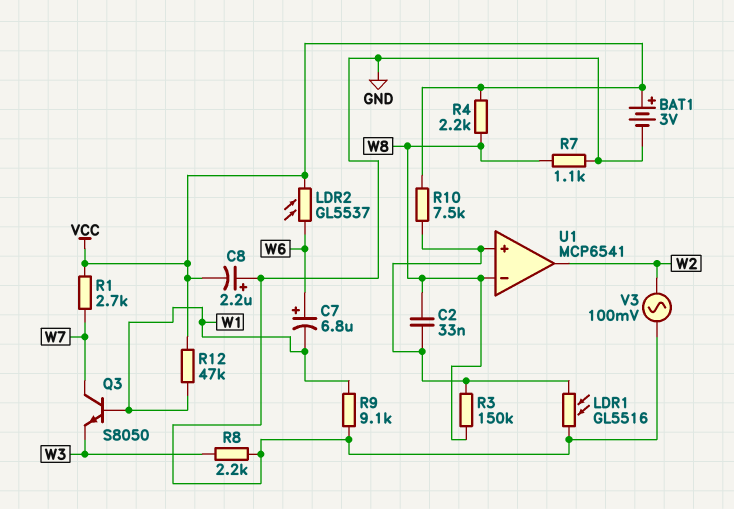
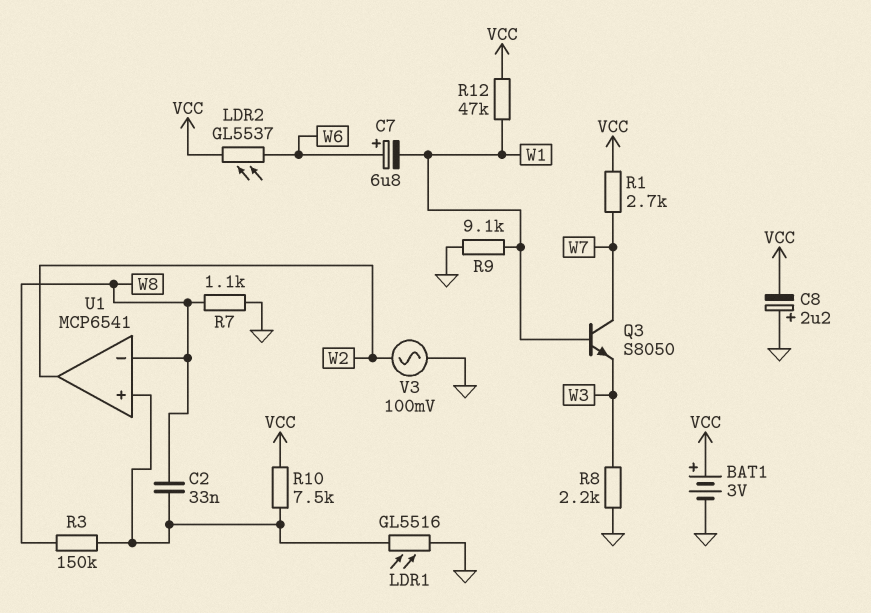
R4: 2.2k (VCC, W8) -> none

